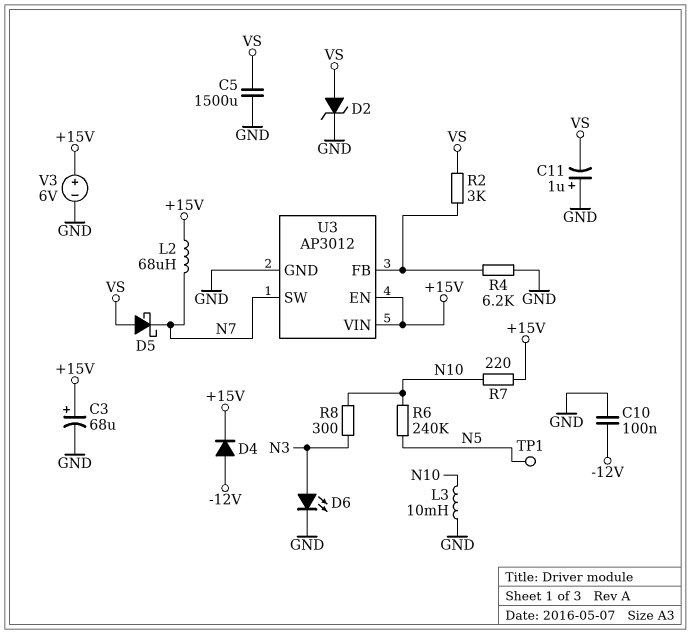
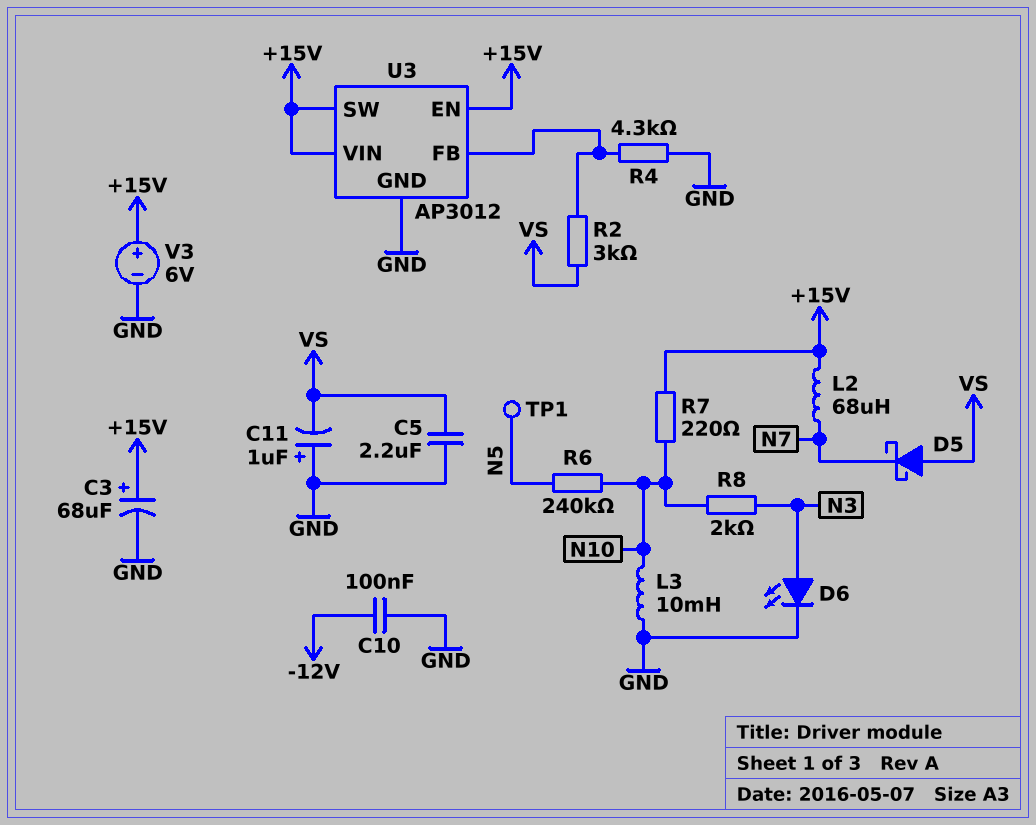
C5: 1500uF (GND, VS) -> 2.2uF (GND, VS)
D2: zener (A VS, K GND) -> none
D4: diode (A -12V, K +15V) -> none
R4: 6.2k (GND, U3/FB) -> 4.3k (GND, U3/FB)
R8: 300 (N3, N10) -> 2k (N3, N10)
U3 pin SW: N7 -> +15V

